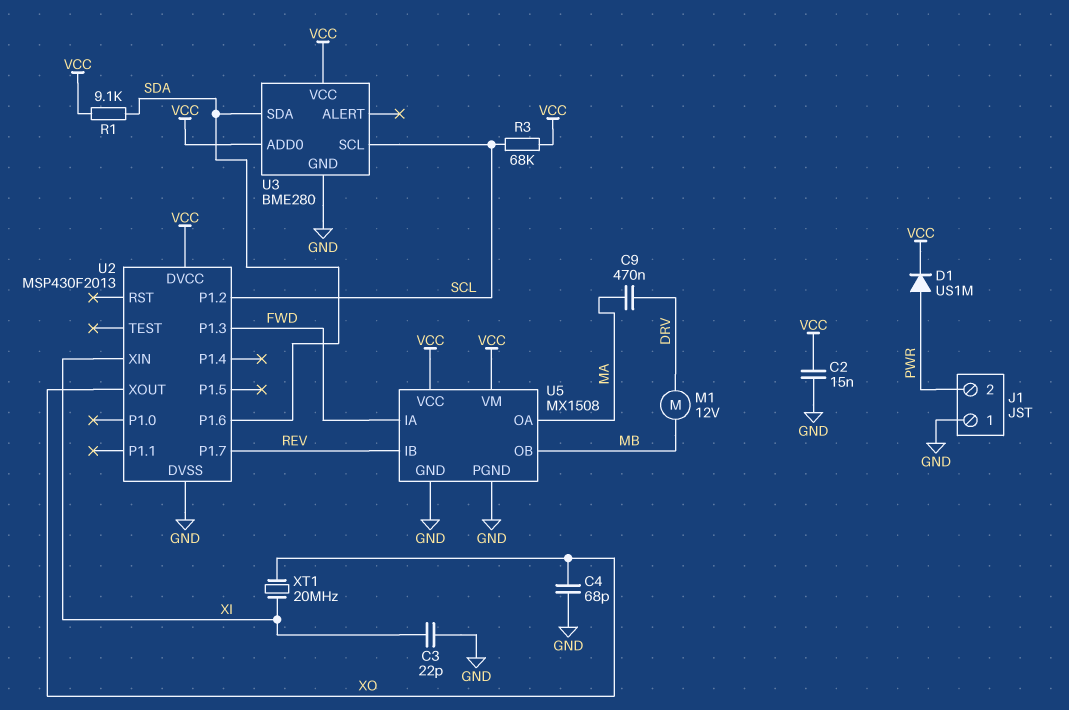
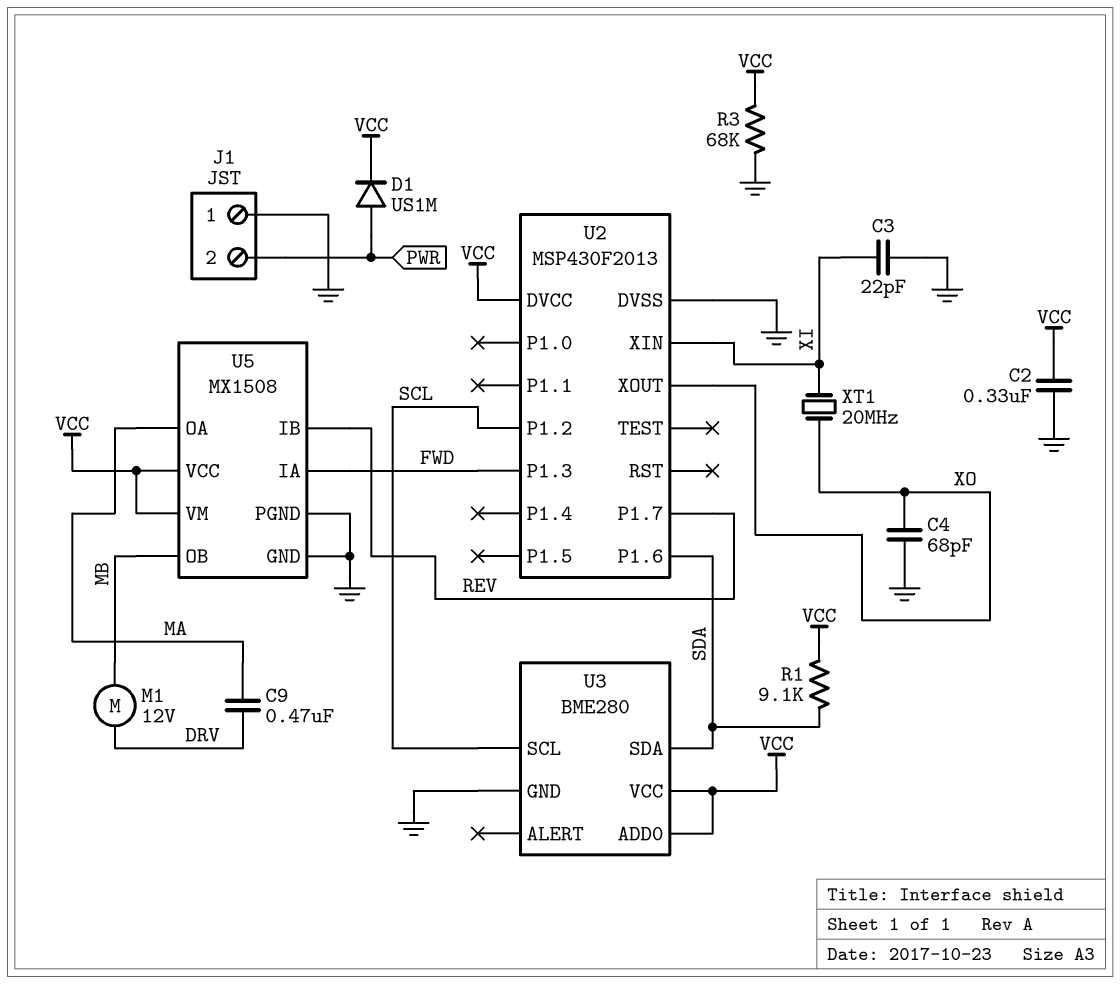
C2: 15nF (GND, VCC) -> 330nF (GND, VCC)
R3: 68k (SCL, VCC) -> 68k (GND, VCC)

